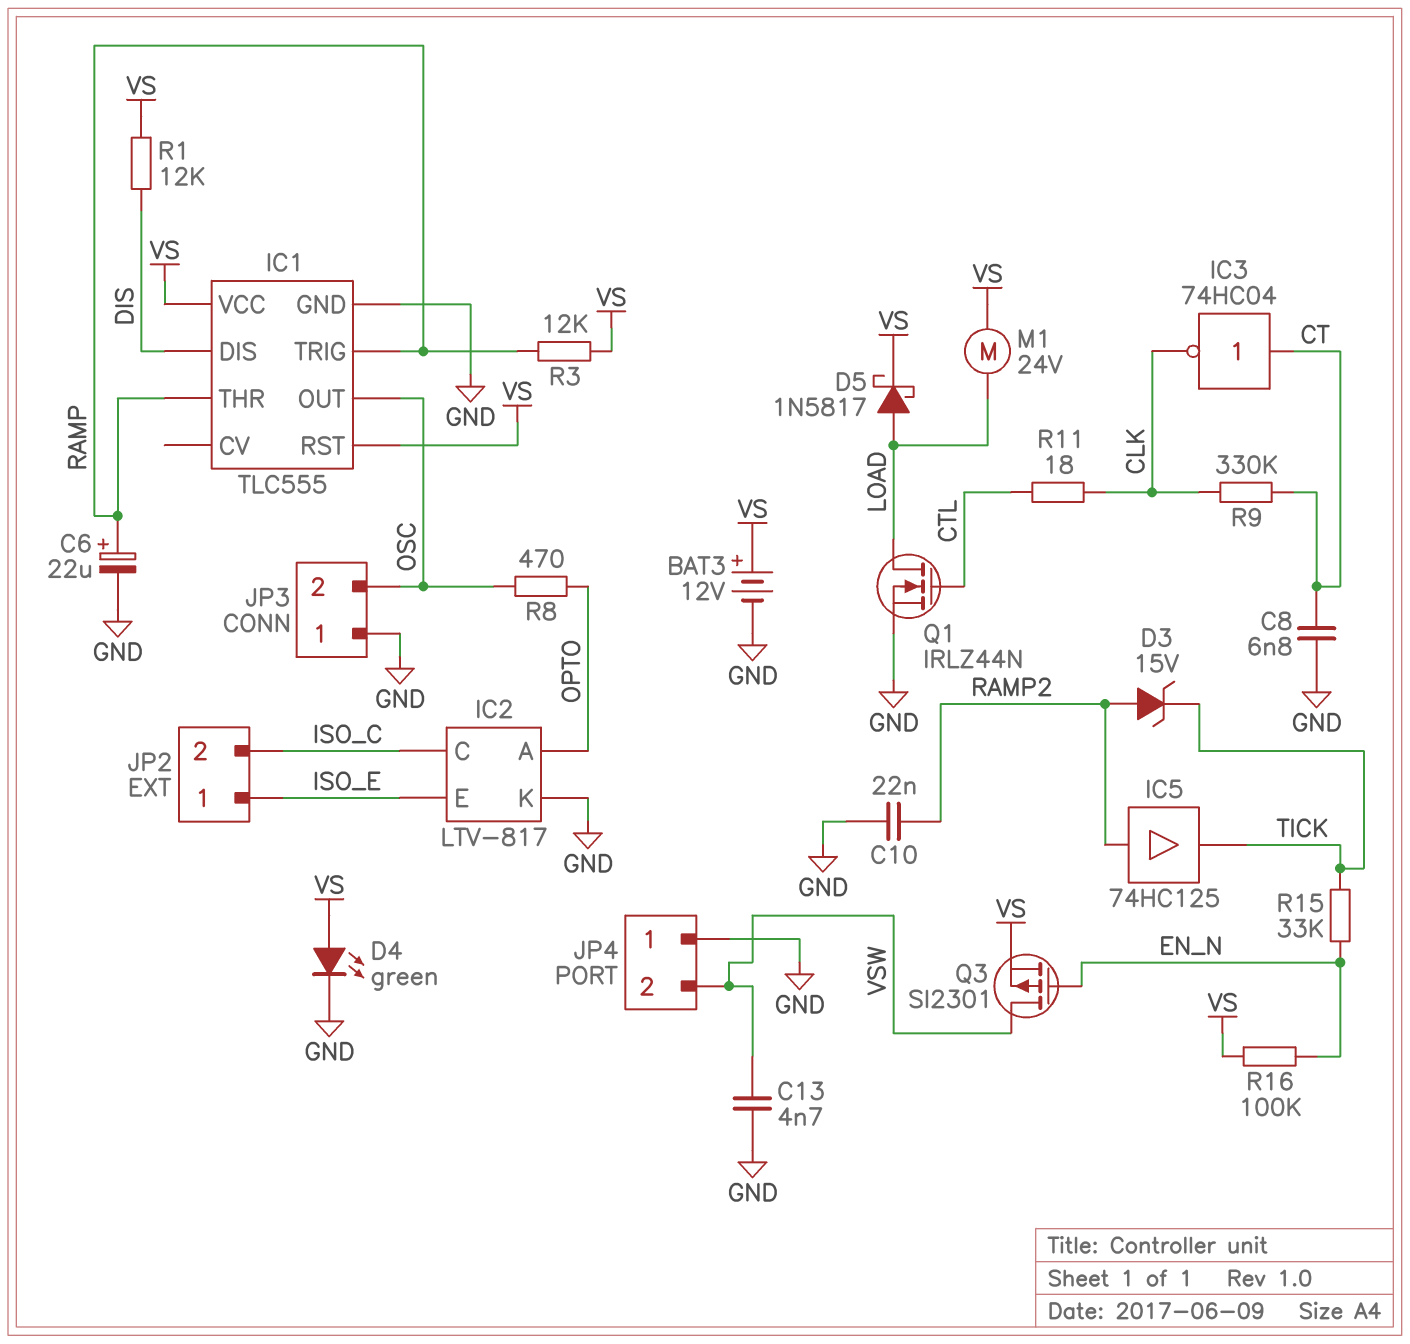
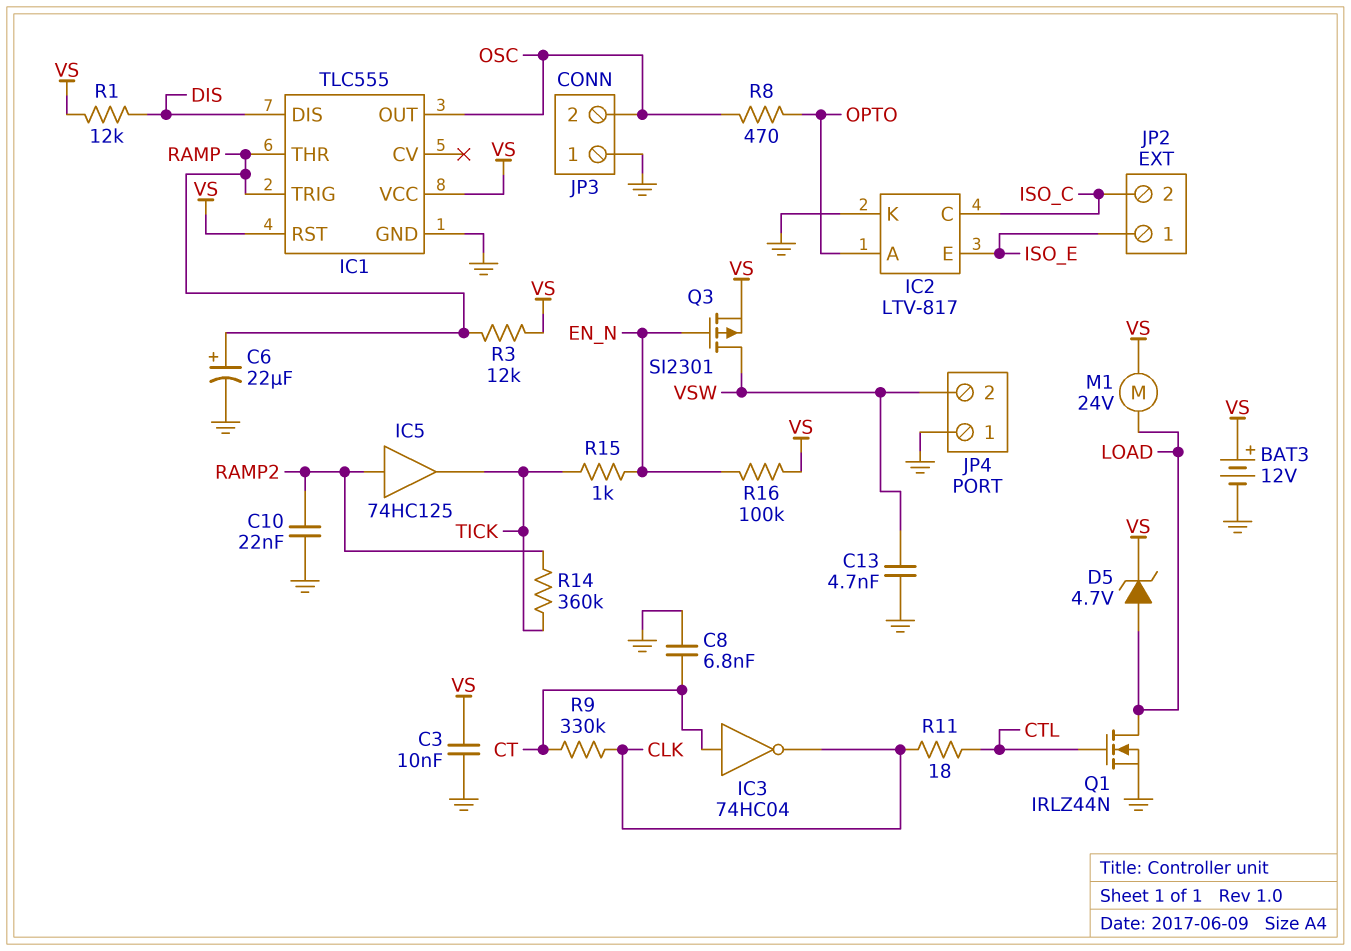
C3: none -> 10nF (GND, VS)
D3: zener 15V (A RAMP2, K TICK) -> none
D4: LED green (A VS, K GND) -> none
D5: schottky 1N5817 (A LOAD, K VS) -> zener 4.7V (A LOAD, K VS)
R14: none -> 360k (RAMP2, TICK)
R15: 33k (EN_N, TICK) -> 1k (EN_N, TICK)

